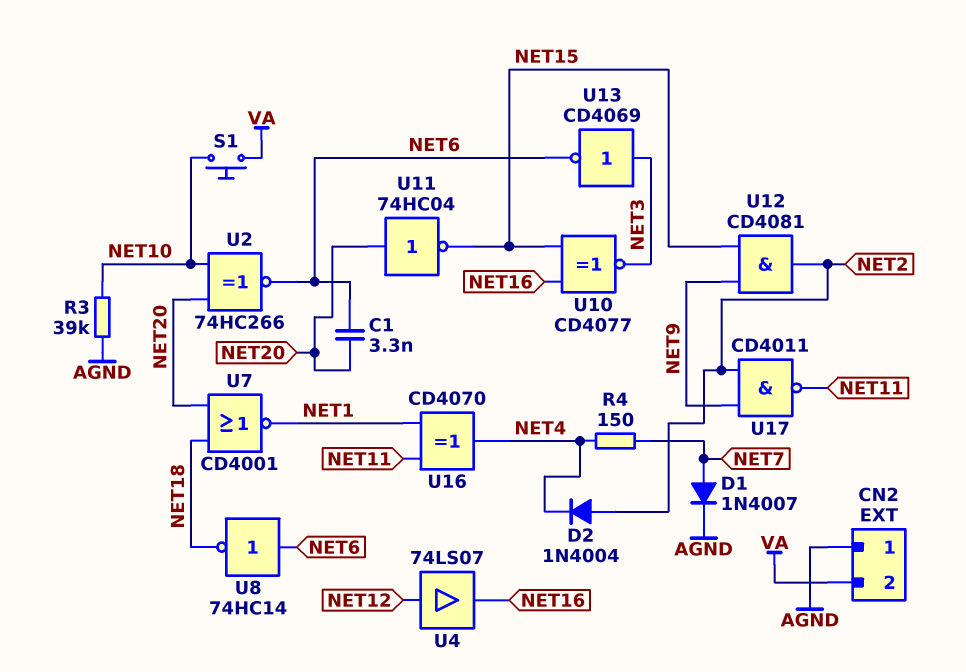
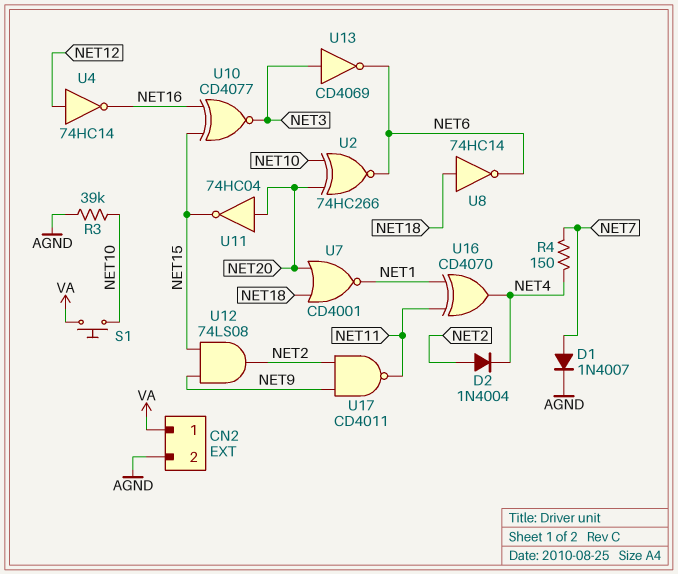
C1: 3.3nF (NET6, NET20) -> none
CN2 pin 1: AGND -> VA
CN2 pin 2: VA -> AGND
U4: buffer 74LS07 (in NET12, out NET16) -> NOT 74HC14 (in NET12, out NET16)
U8: NOT 74HC14 (in NET6, out NET18) -> NOT 74HC14 (in NET18, out NET6)
U12: AND CD4081 (in NET9, in NET15, out NET2) -> AND 74LS08 (in NET9, in NET15, out NET2)

